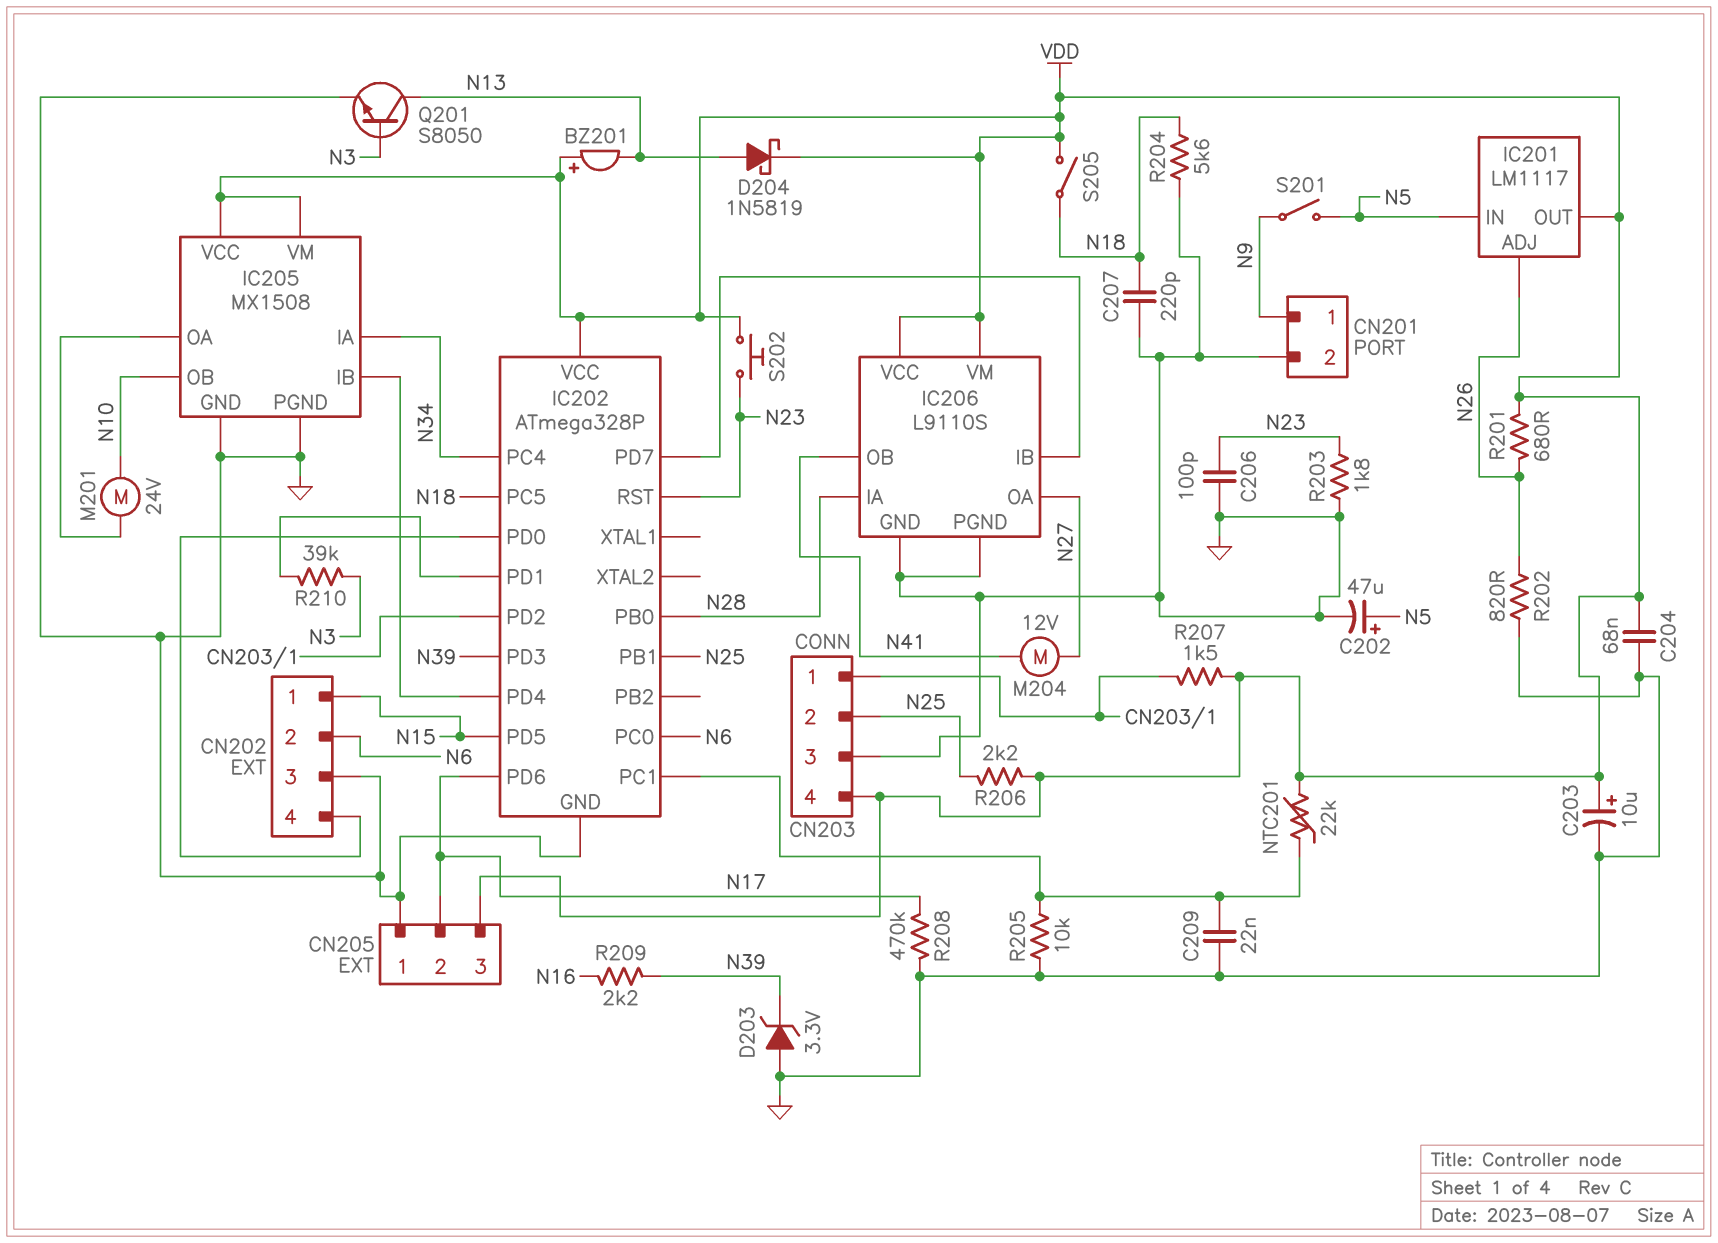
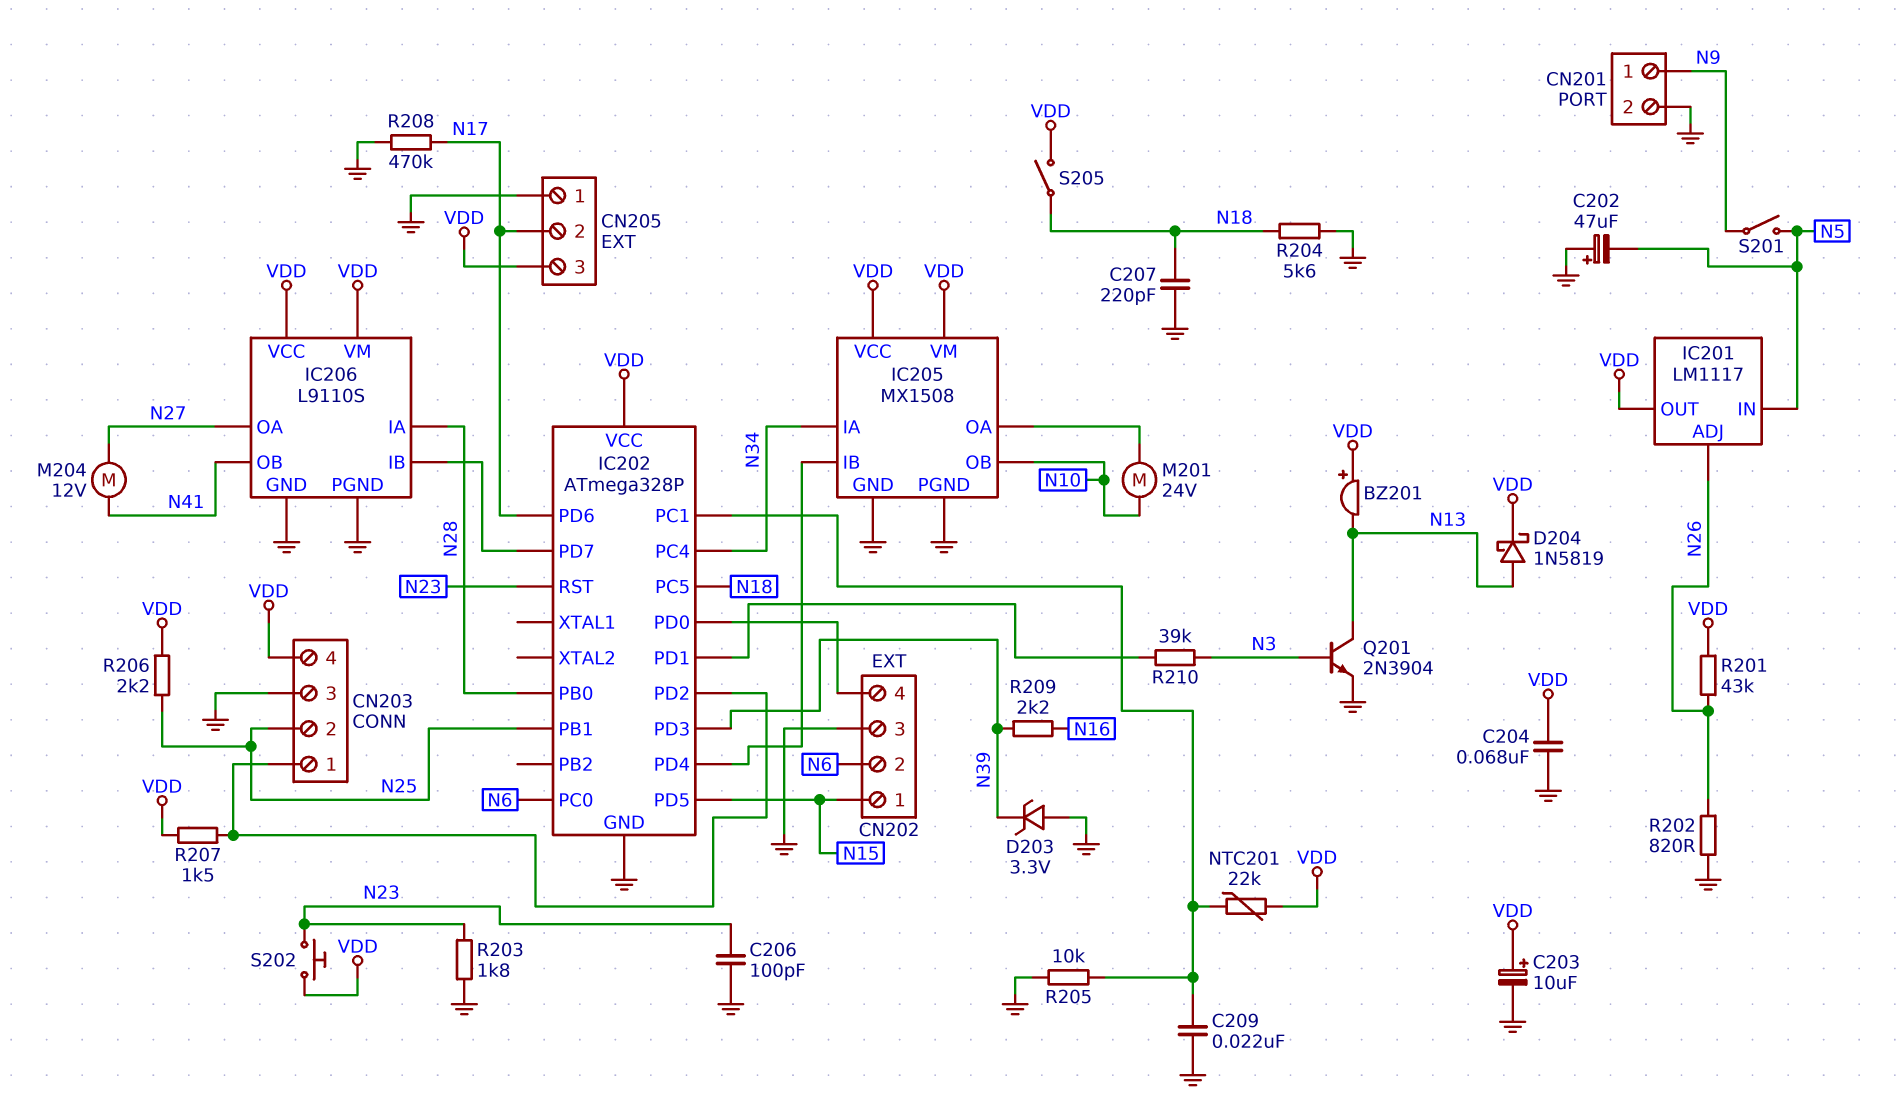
C202: 47uF (plus N5, minus GND) -> 47uF (plus GND, minus N5)
Q201: NPN S8050 (B N3, C N13, E GND) -> NPN 2N3904 (B N3, C N13, E GND)
R201: 680 (N26, VDD) -> 43k (N26, VDD)

